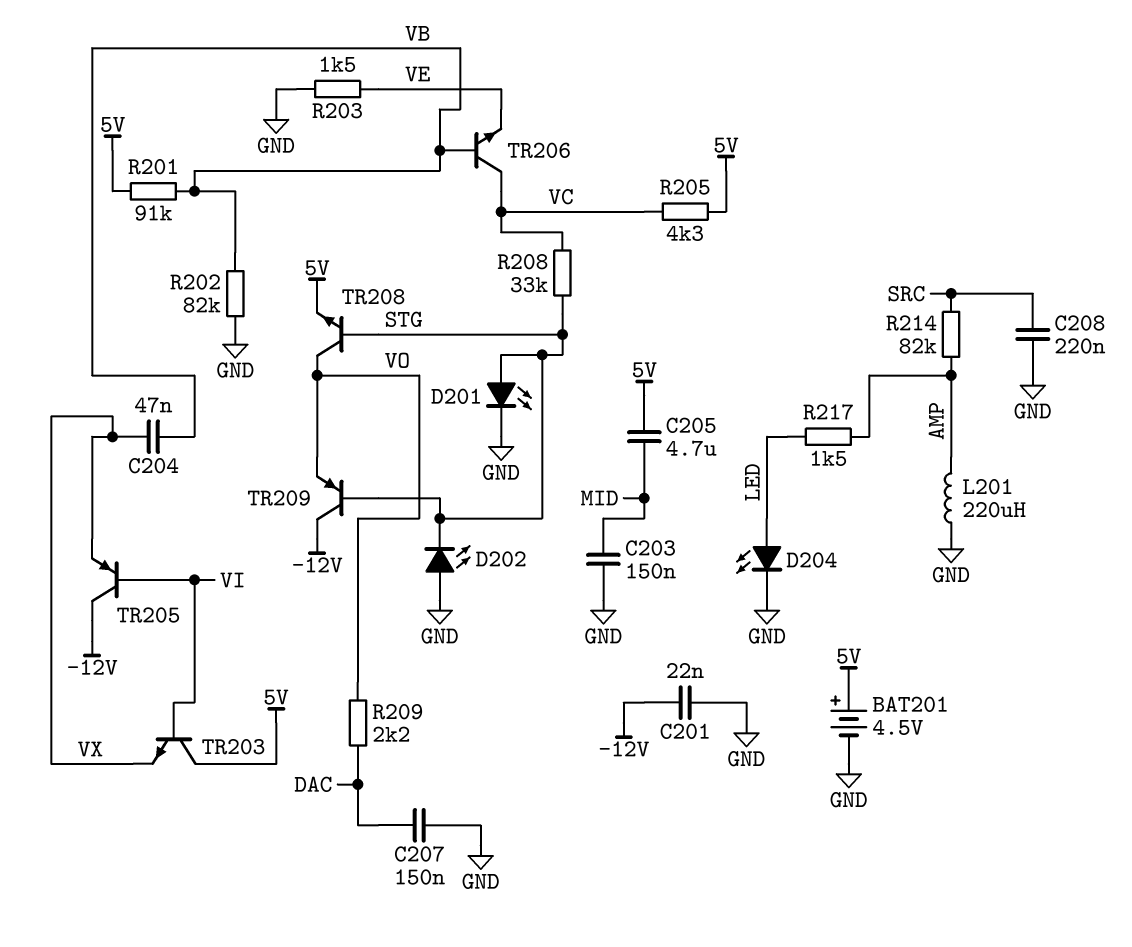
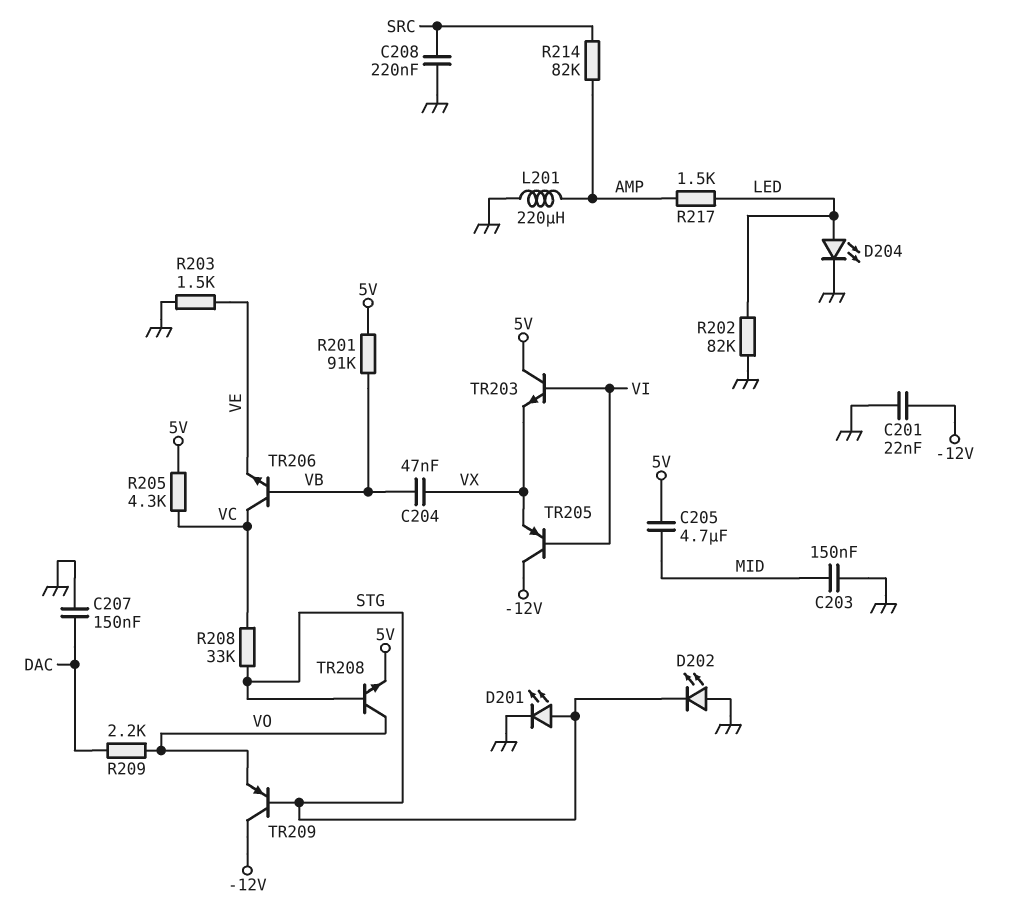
BAT201: 4.5V (plus 5V, minus GND) -> none
R202: 82k (GND, VB) -> 82k (GND, LED)

